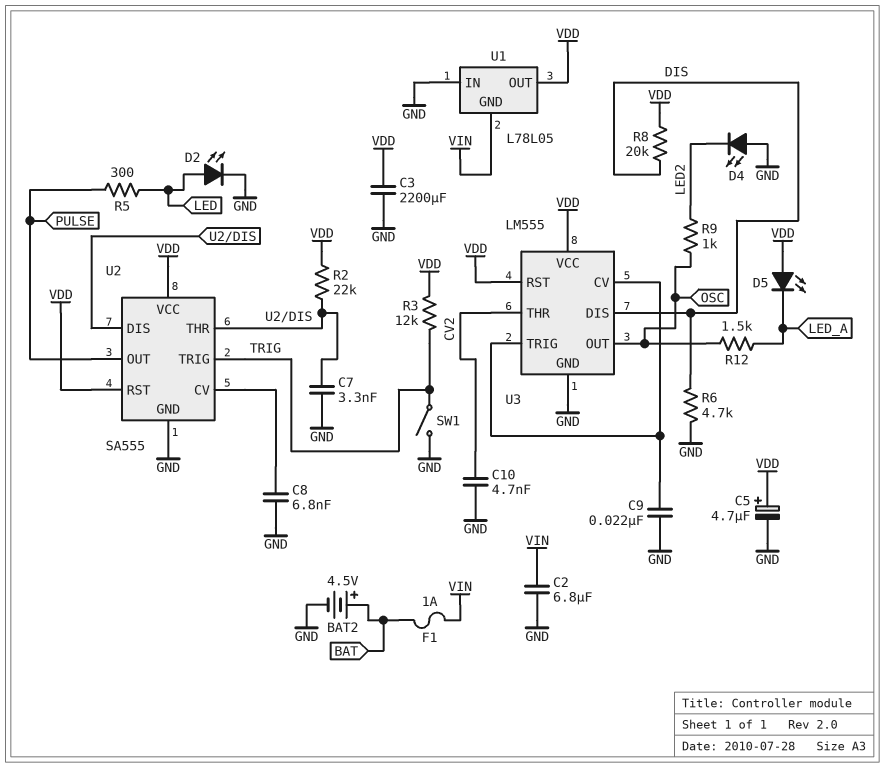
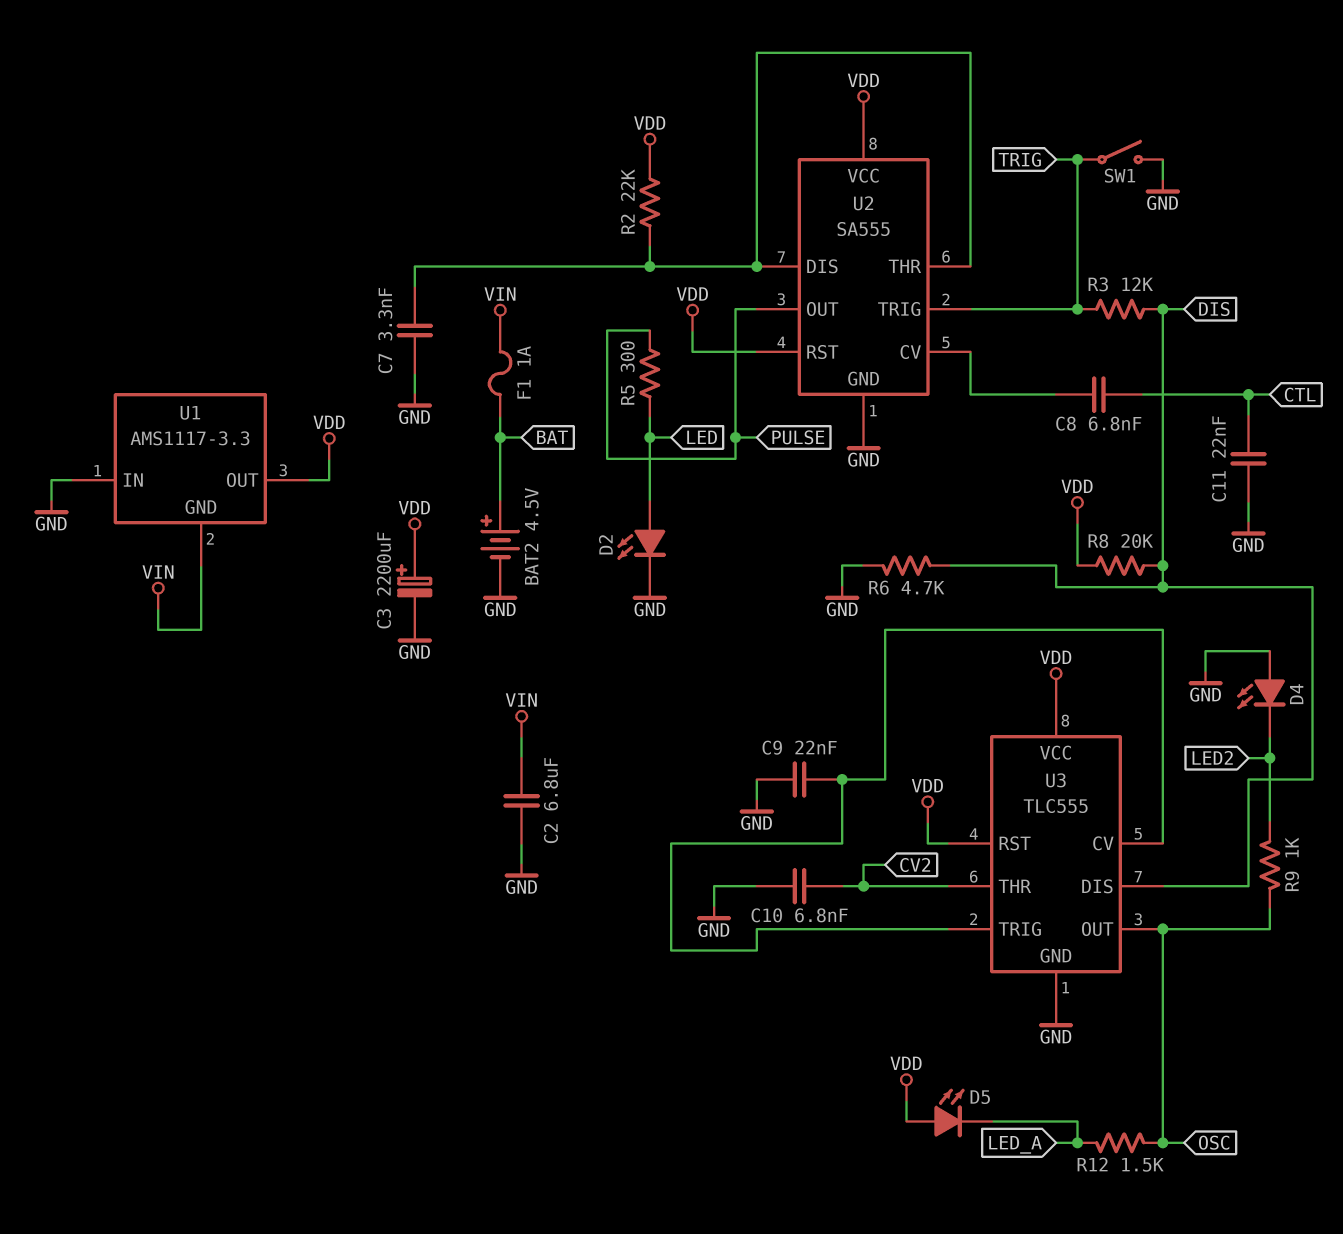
C3: 2200uF (GND, VDD) -> 2200uF (plus VDD, minus GND)
C5: 4.7uF (plus VDD, minus GND) -> none
C8: 6.8nF (GND, U2/CV) -> 6.8nF (CTL, U2/CV)
C10: 4.7nF (CV2, GND) -> 6.8nF (CV2, GND)
C11: none -> 22nF (CTL, GND)
R3: 12k (TRIG, VDD) -> 12k (DIS, TRIG)
U1: L78L05 -> AMS1117-3.3
U3: LM555 -> TLC555

